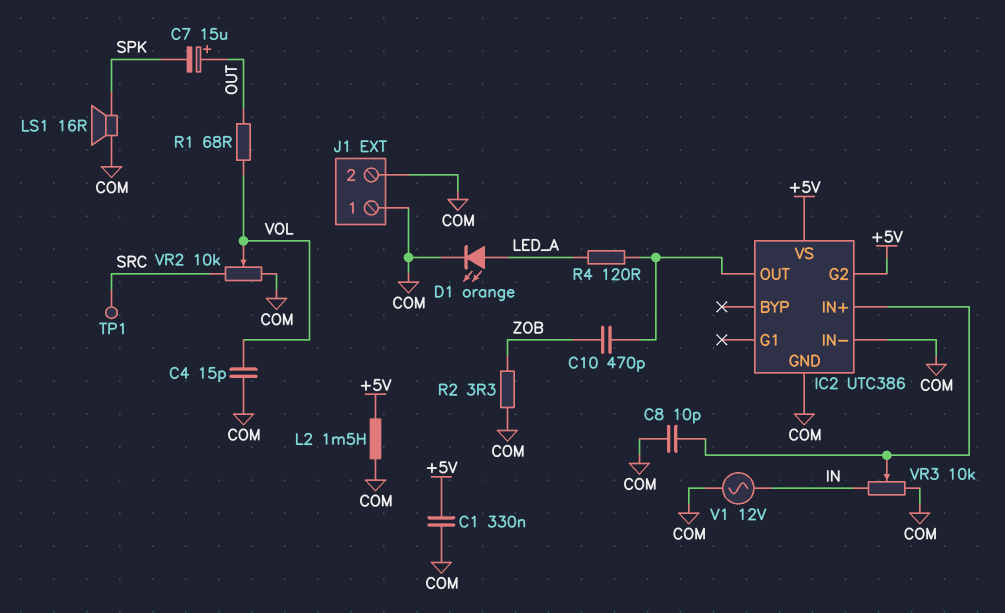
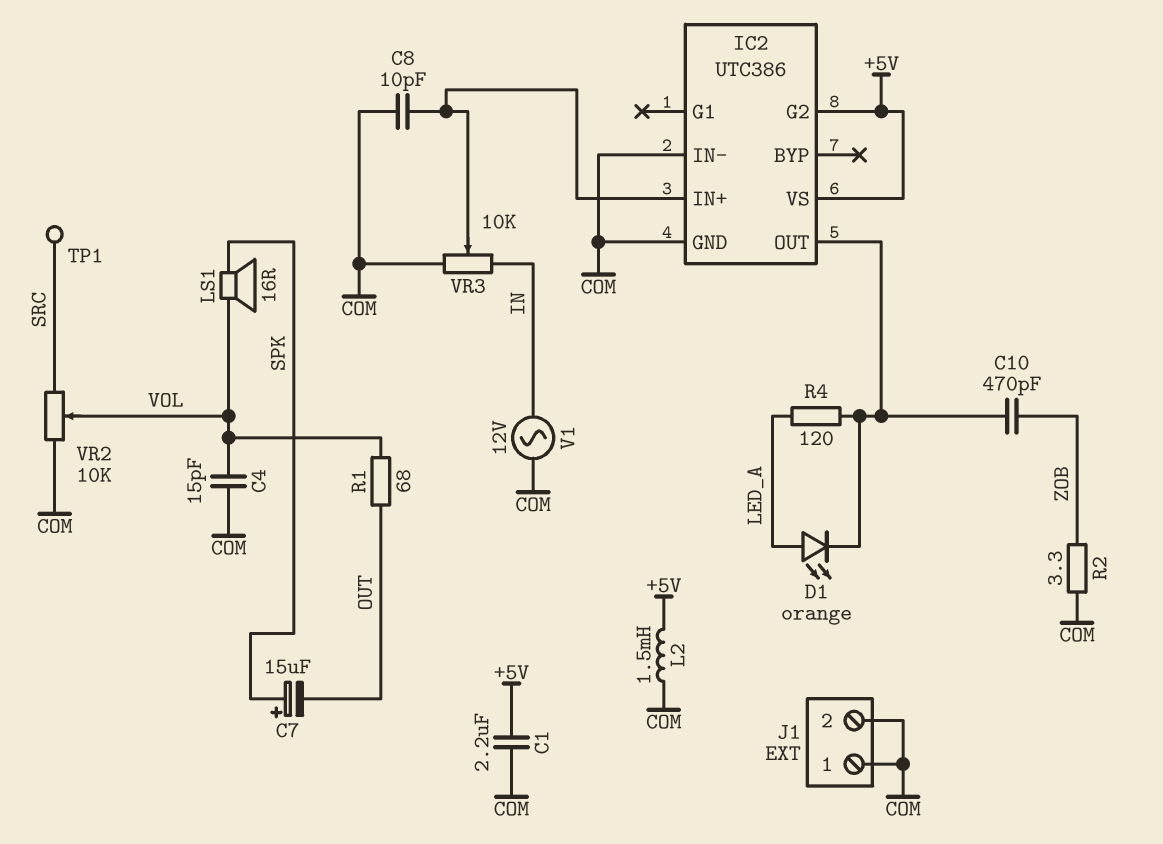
C1: 330nF (+5V, COM) -> 2.2uF (+5V, COM)
C7: 15uF (plus OUT, minus SPK) -> 15uF (plus SPK, minus OUT)
D1: LED orange (A LED_A, K COM) -> LED orange (A LED_A, K IC2/OUT)
LS1: speaker 16R (COM, SPK) -> speaker 16R (SPK, VOL)

